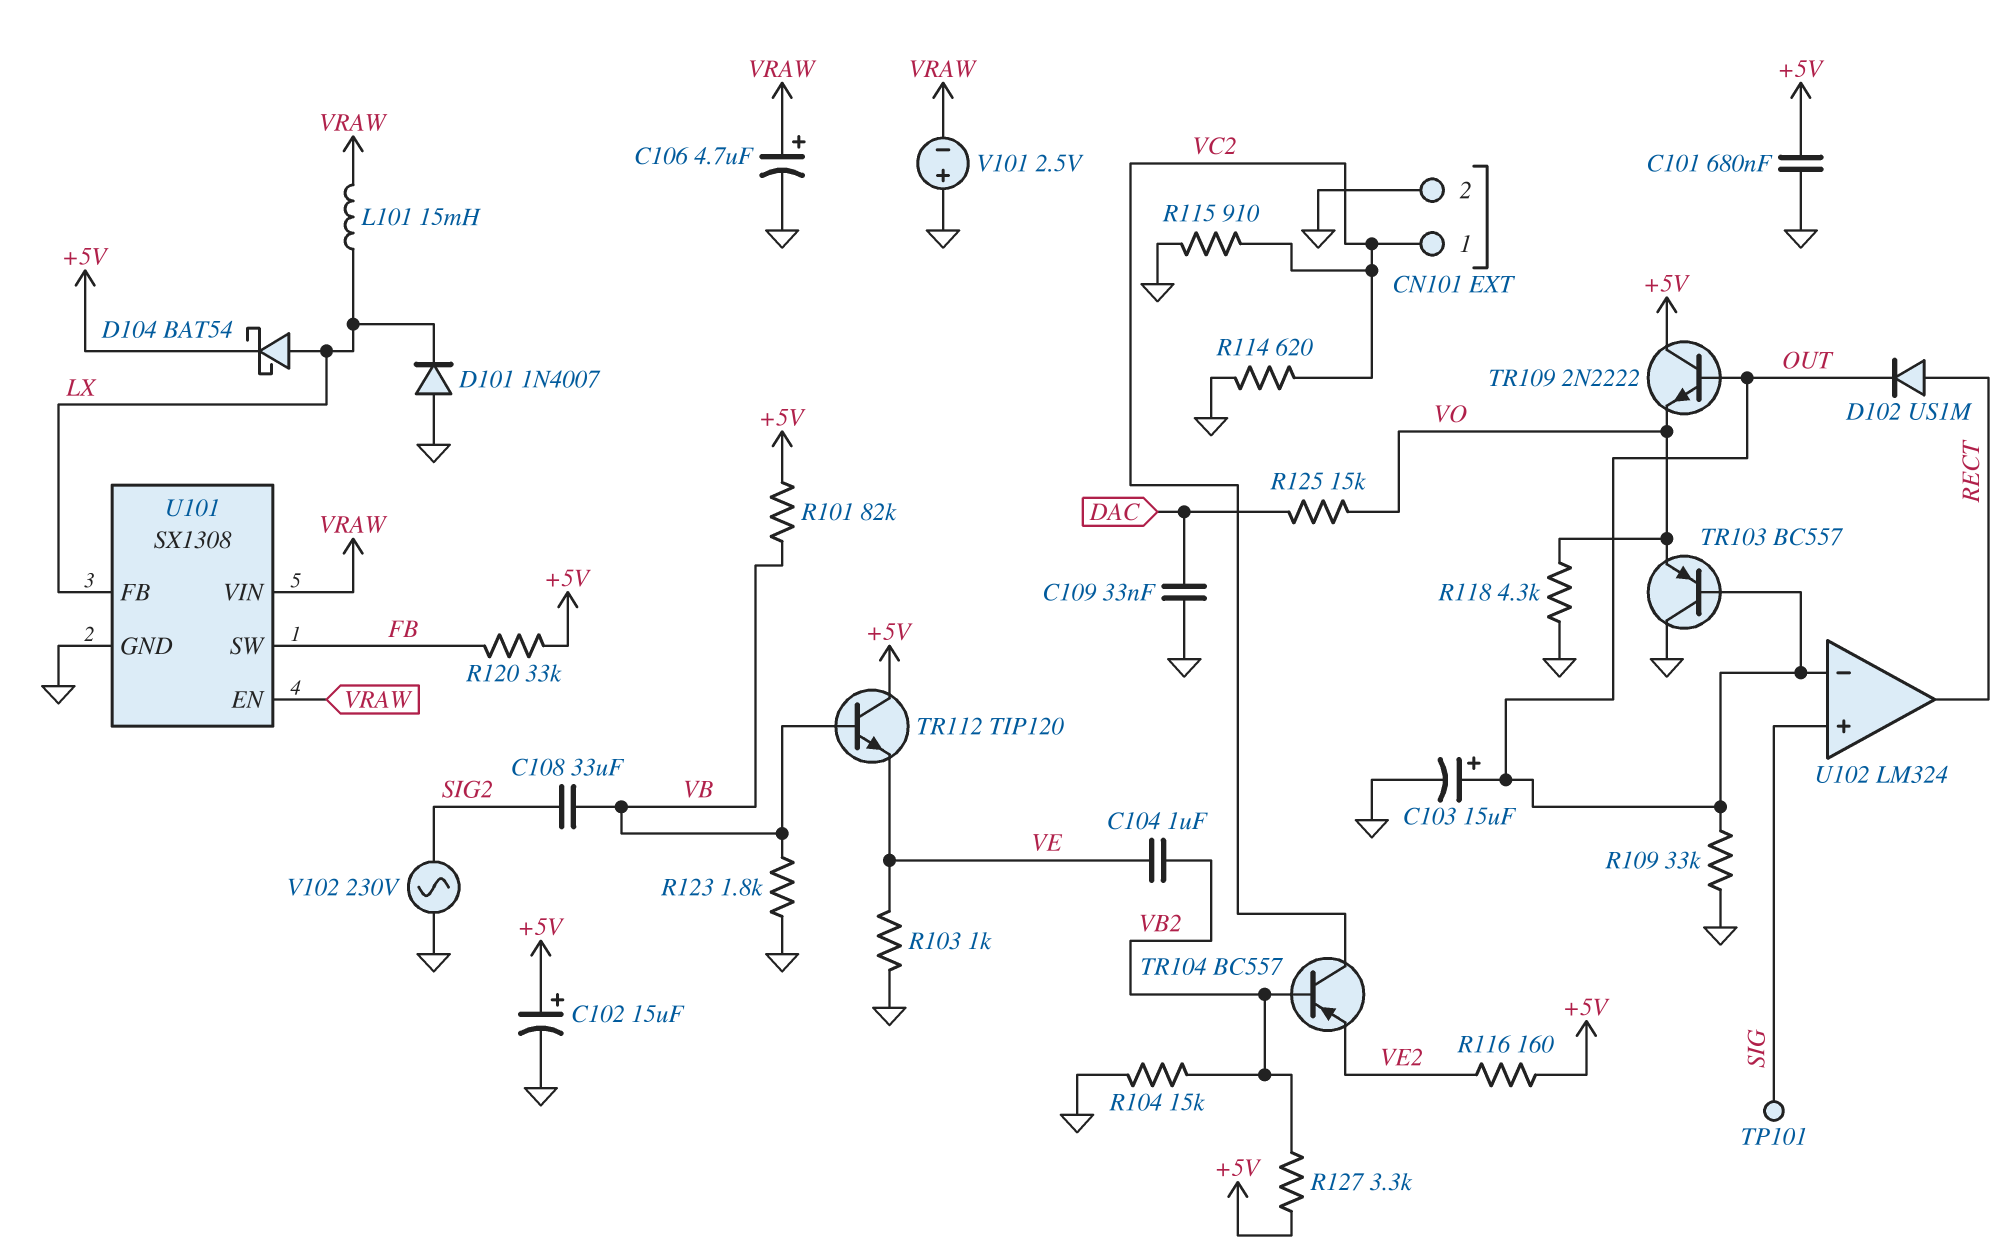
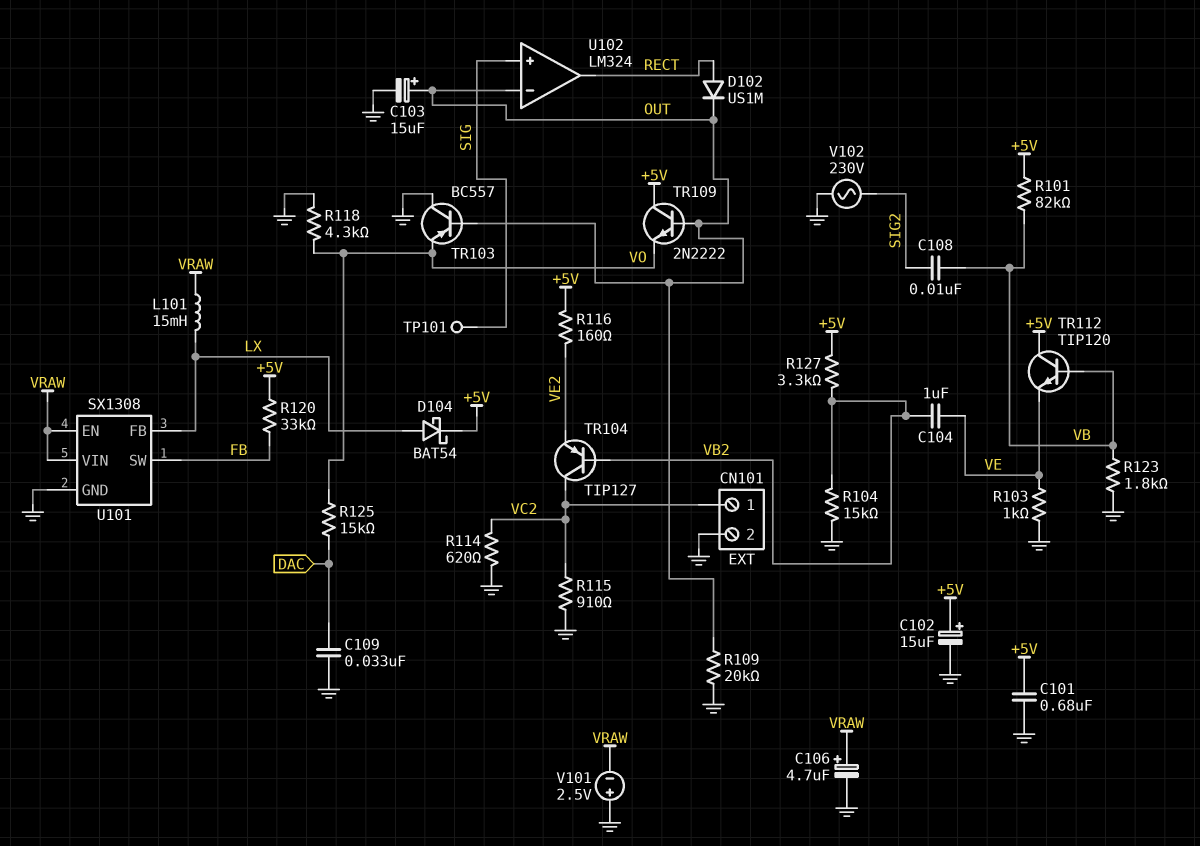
C108: 33uF (SIG2, VB) -> 10nF (SIG2, VB)
D101: diode 1N4007 (A GND, K LX) -> none
R109: 33k (GND, OUT) -> 20k (GND, OUT)
TR104: PNP BC557 (B VB2, C VC2, E VE2) -> PNP TIP127 (B VB2, C VC2, E VE2)

